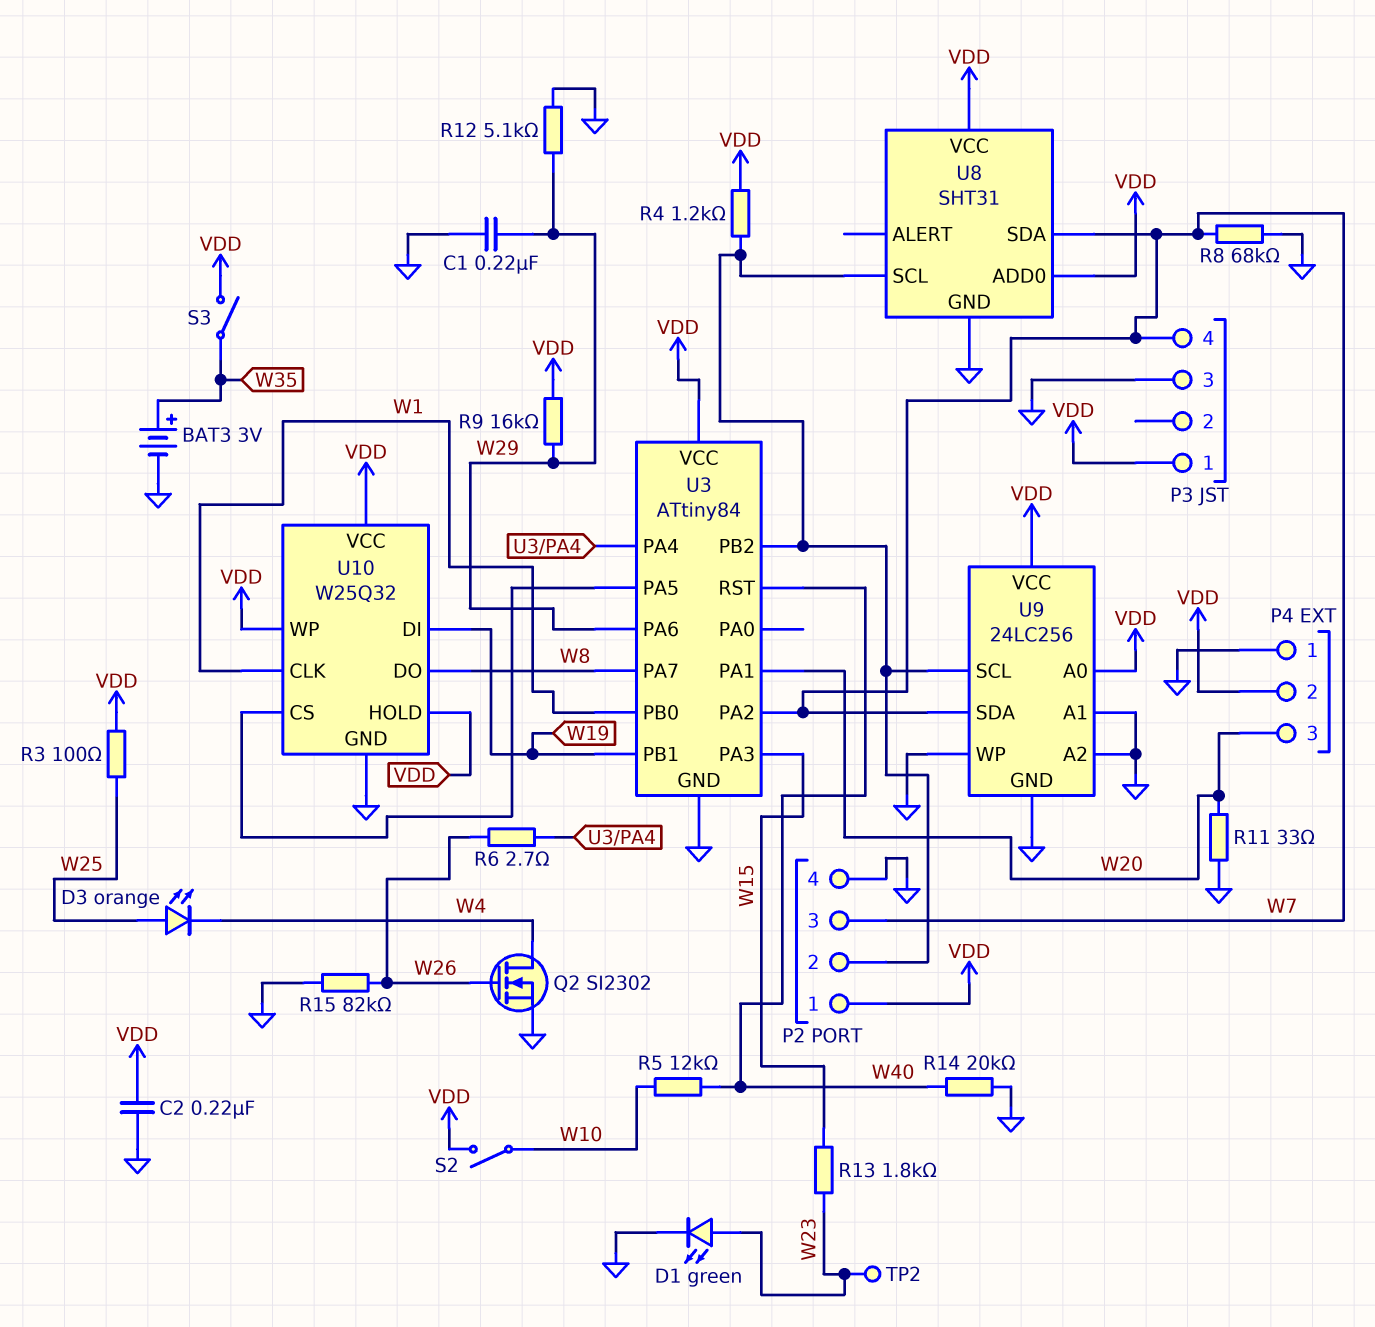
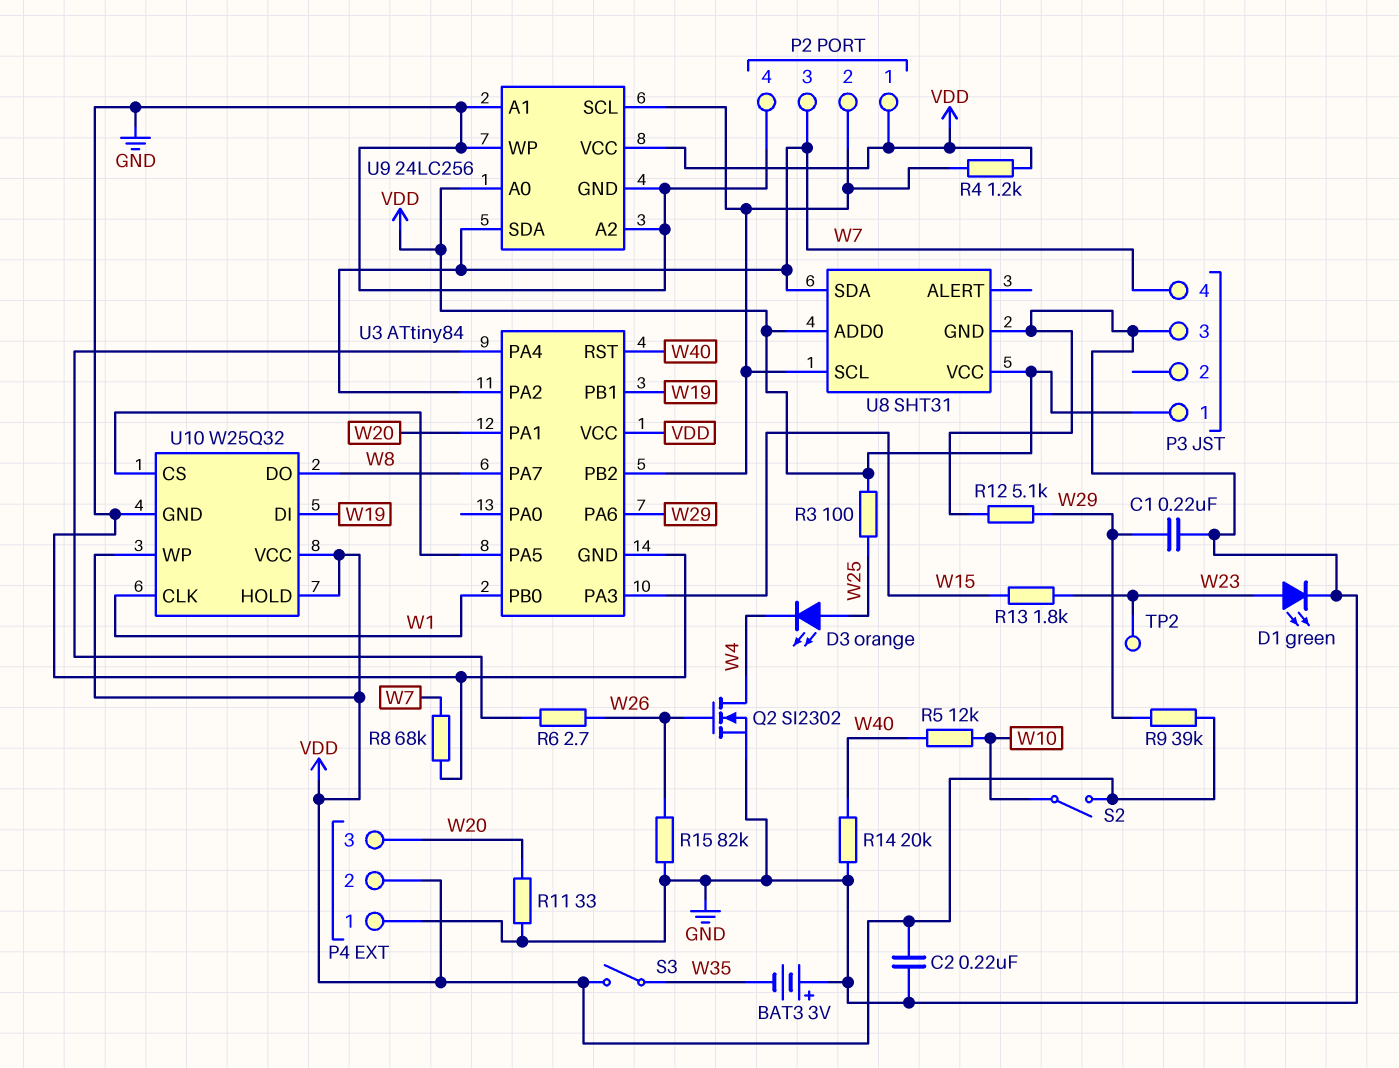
BAT3: 3V (plus W35, minus GND) -> 3V (plus GND, minus W35)
R9: 16k (VDD, W29) -> 39k (VDD, W29)

